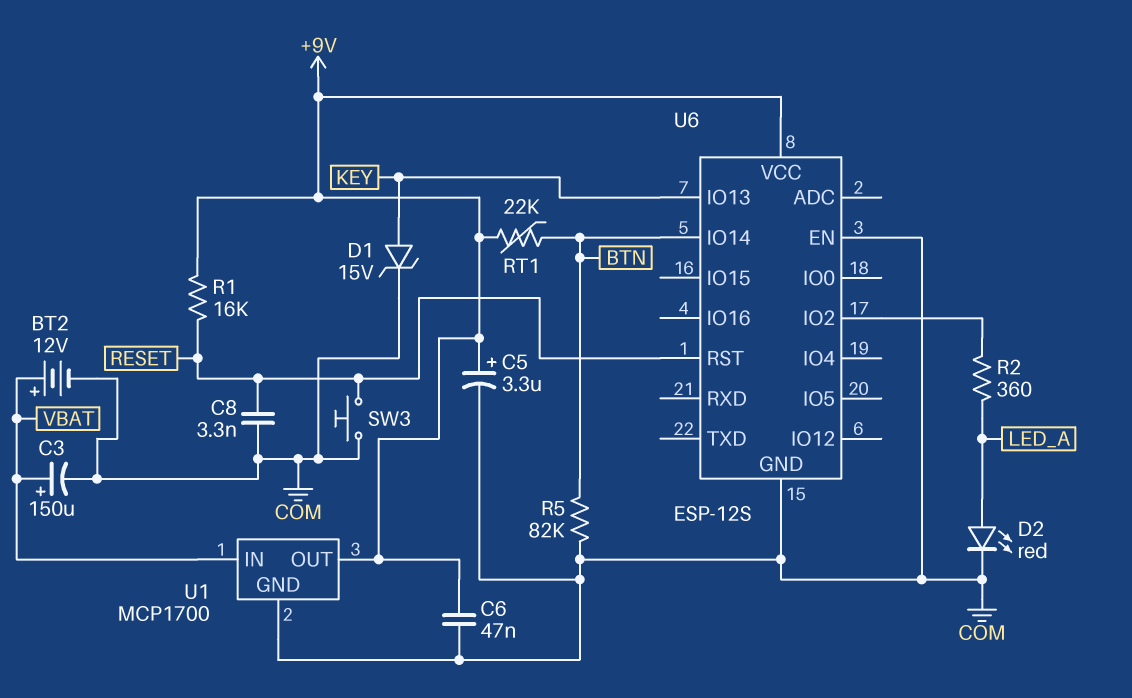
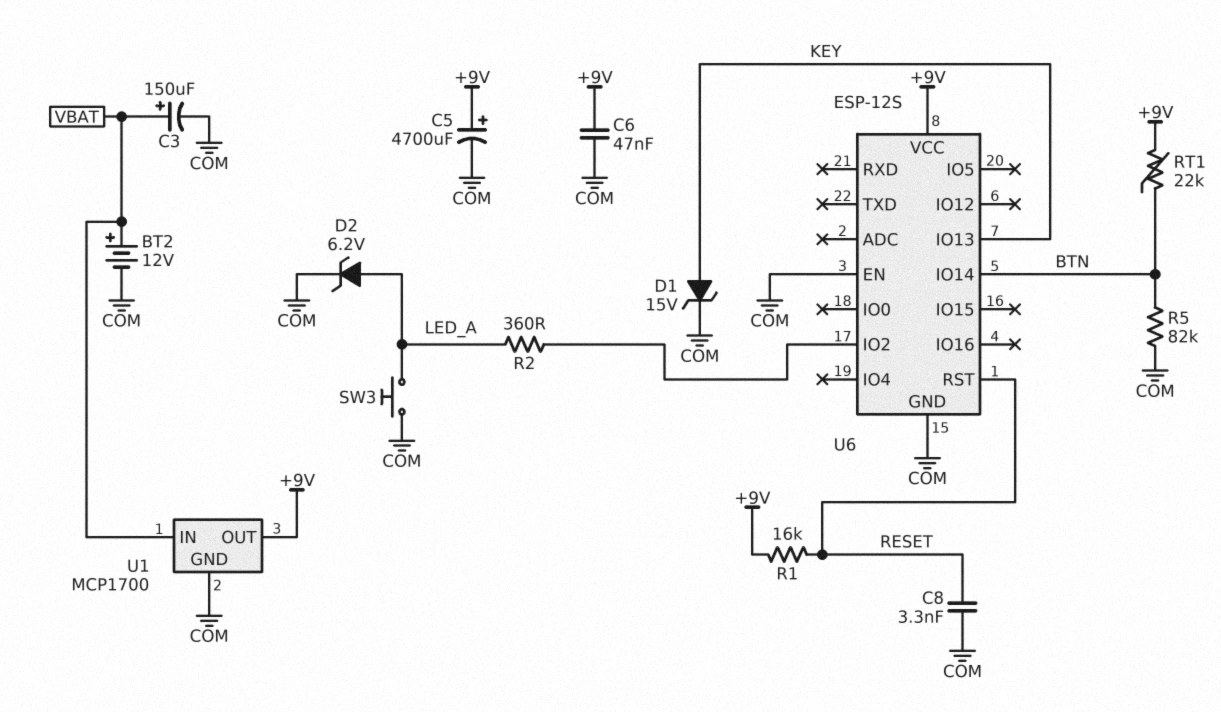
C5: 3.3uF (plus +9V, minus COM) -> 4700uF (plus +9V, minus COM)
D2: LED red (A LED_A, K COM) -> zener 6.2V (A LED_A, K COM)
SW3: button (COM, RESET) -> button (COM, LED_A)

